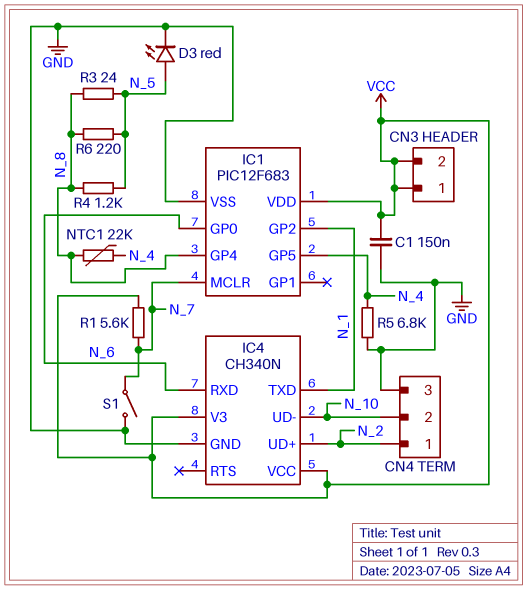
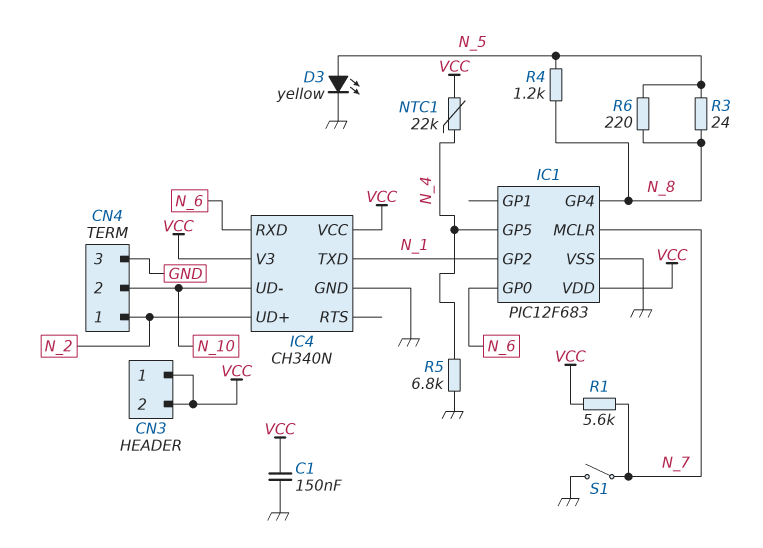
D3: LED red (A N_5, K GND) -> LED yellow (A N_5, K GND)
NTC1: 22k (N_4, N_8) -> 22k (N_4, VCC)

